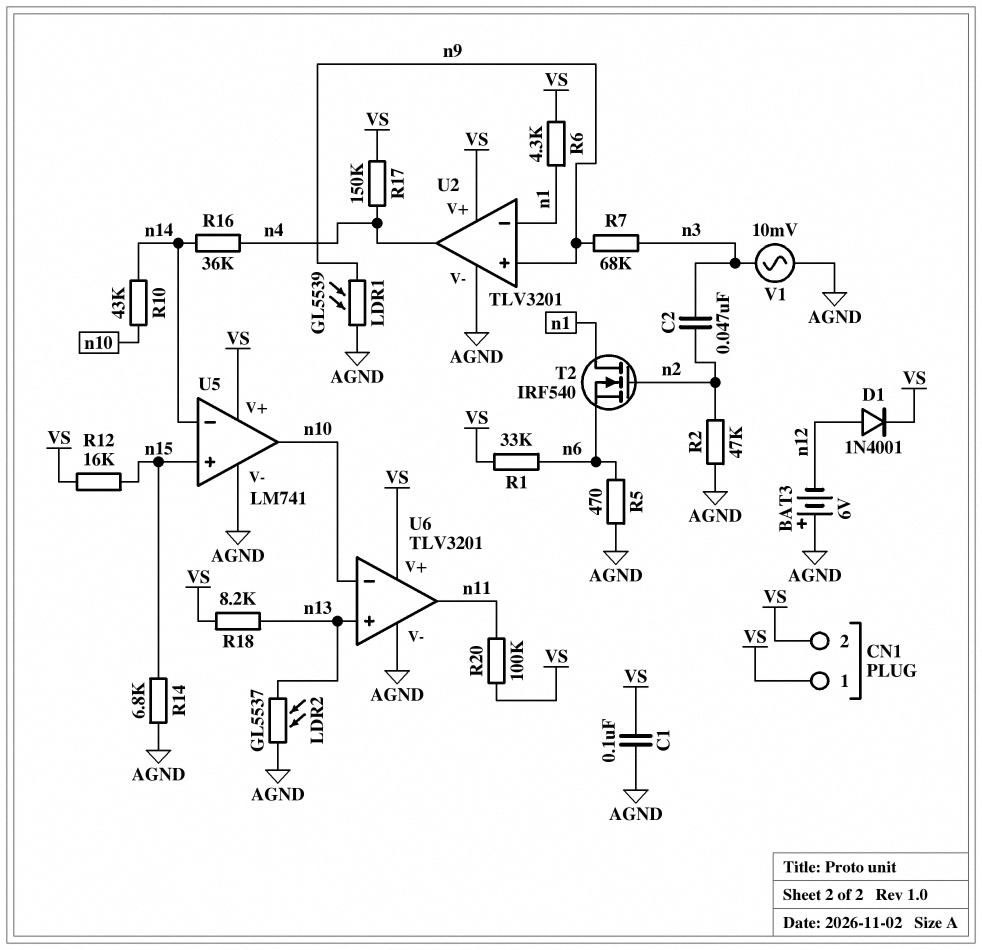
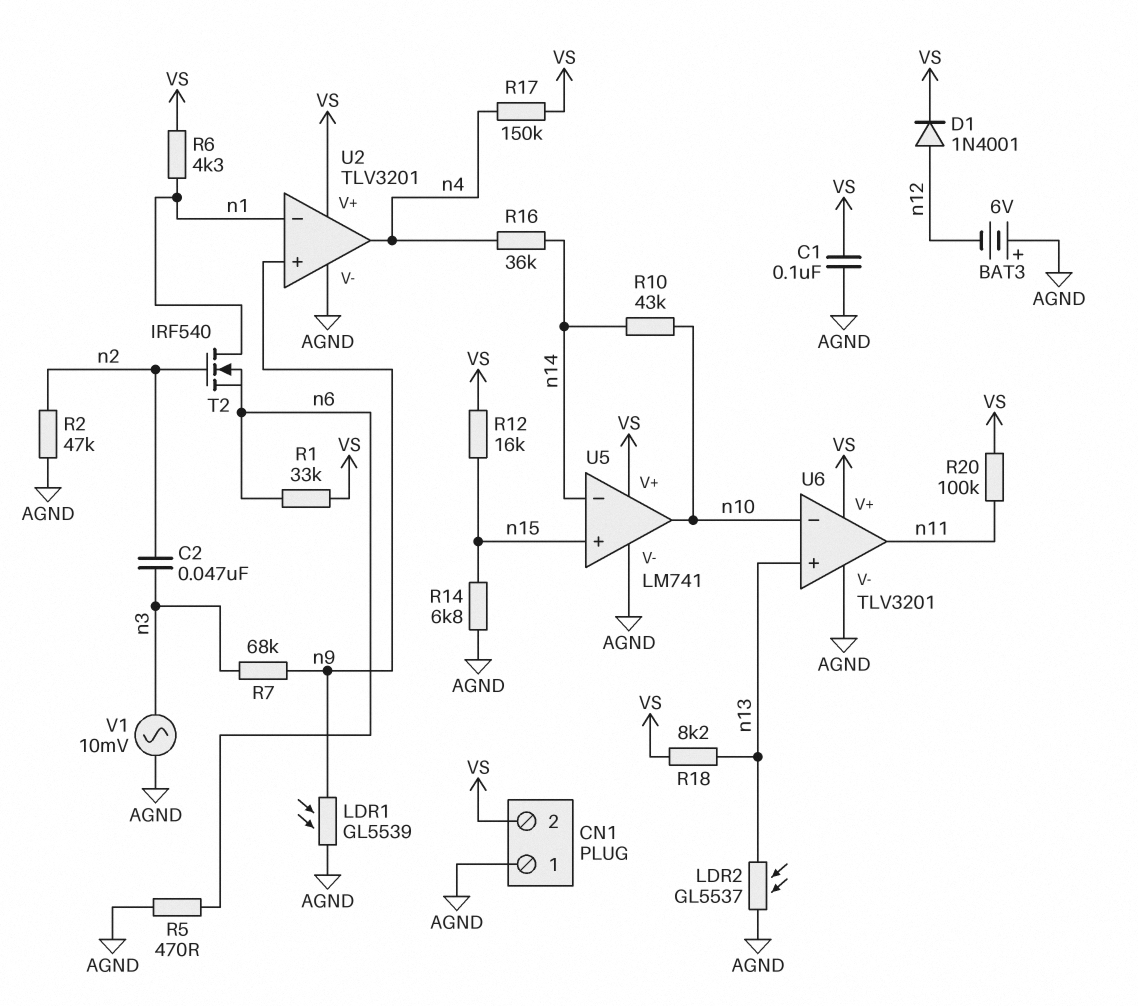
CN1 pin 1: VS -> AGND

